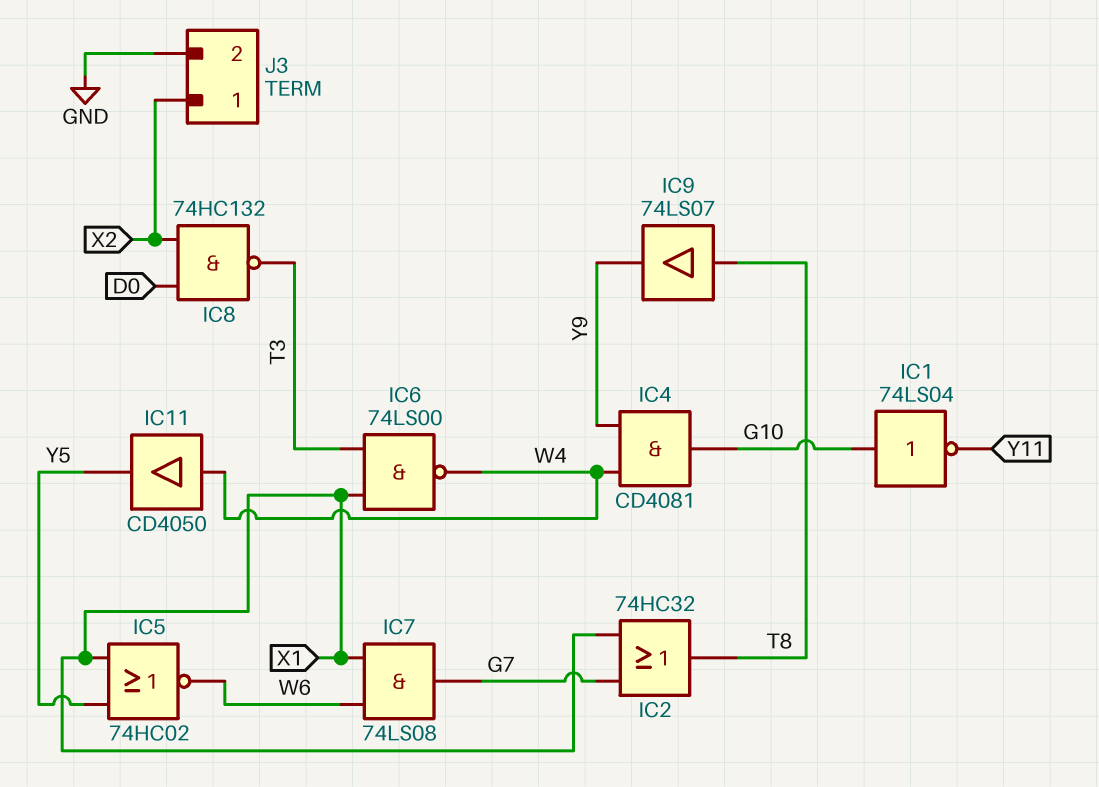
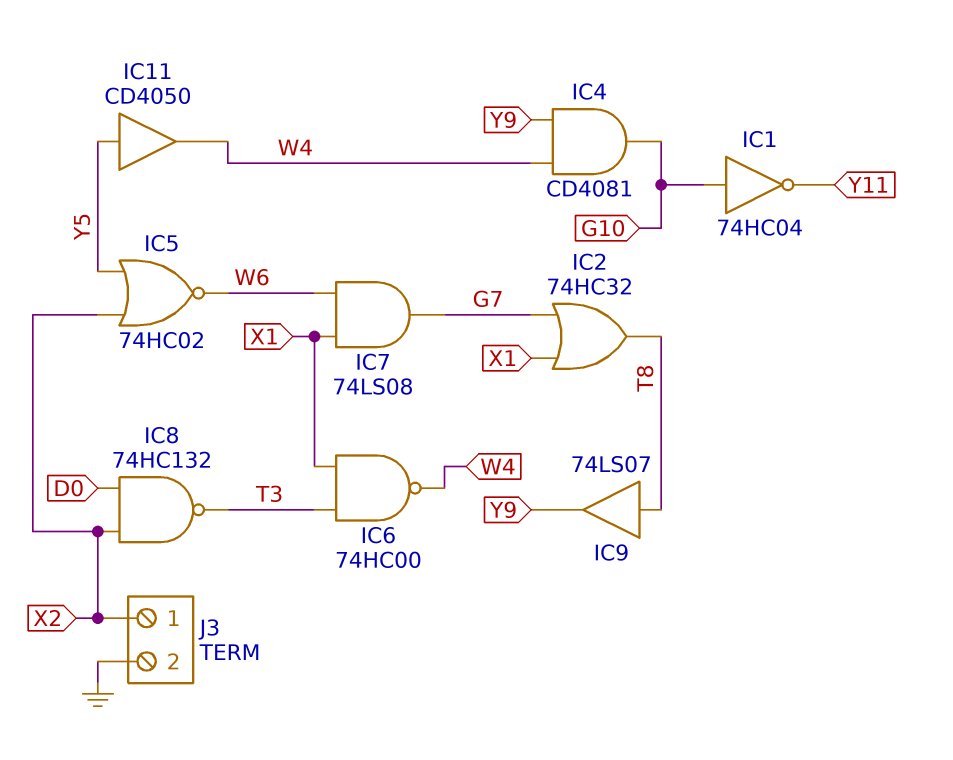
IC1: NOT 74LS04 (in G10, out Y11) -> NOT 74HC04 (in G10, out Y11)
IC5: NOR 74HC02 (in X1, in Y5, out W6) -> NOR 74HC02 (in X2, in Y5, out W6)
IC6: NAND 74LS00 (in T3, in X1, out W4) -> NAND 74HC00 (in T3, in X1, out W4)
IC11: buffer CD4050 (in W4, out Y5) -> buffer CD4050 (in Y5, out W4)

